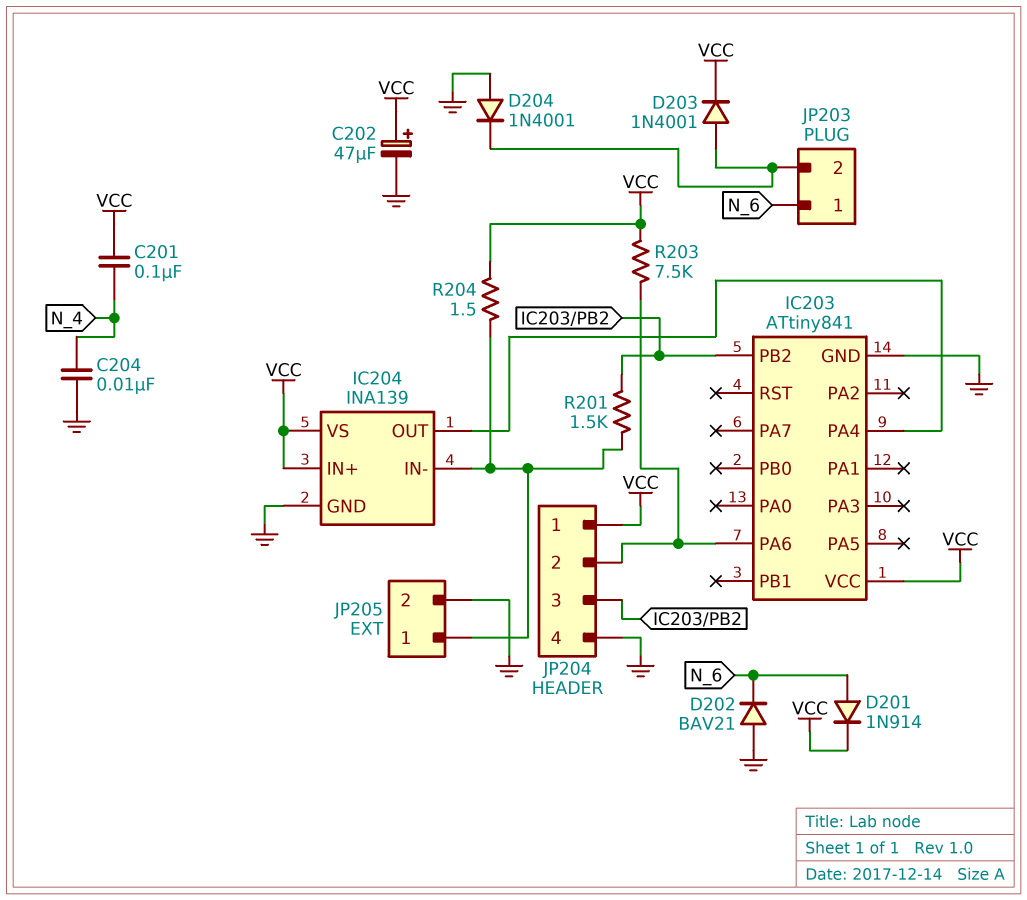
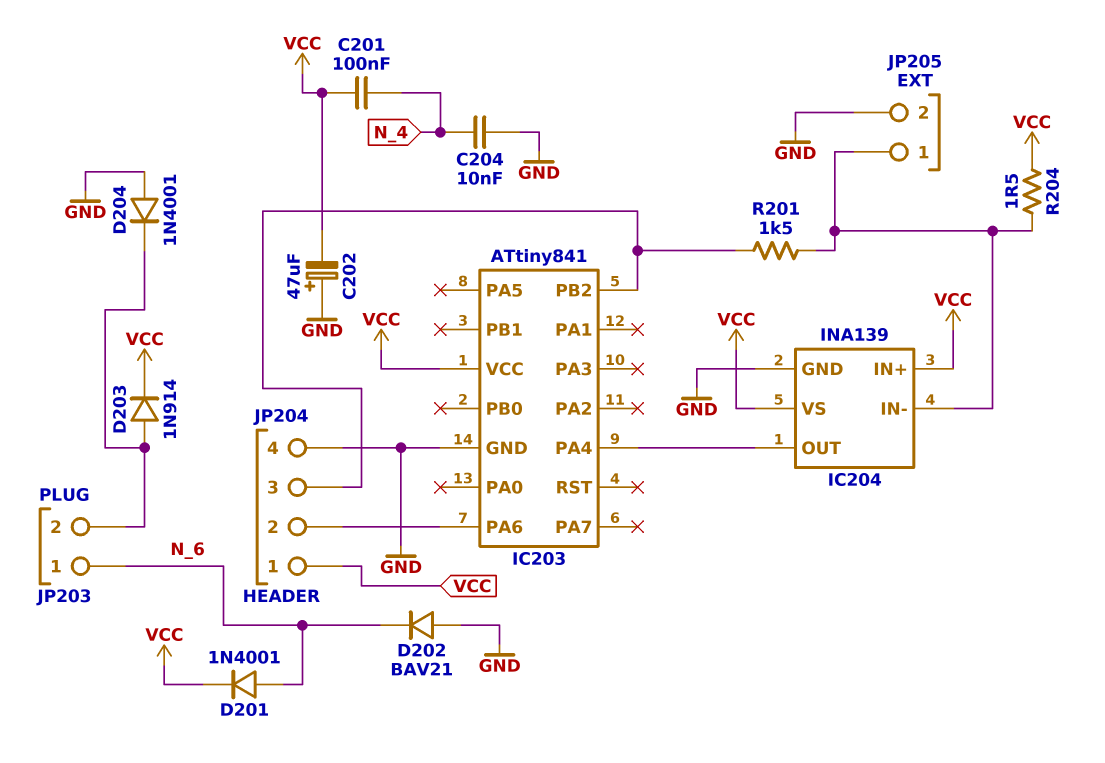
C202: 47uF (plus VCC, minus GND) -> 47uF (plus GND, minus VCC)
D201: diode 1N914 (A N_6, K VCC) -> diode 1N4001 (A N_6, K VCC)
D203: diode 1N4001 (A JP203/2, K VCC) -> diode 1N914 (A JP203/2, K VCC)
R203: 7.5k (IC203/PA6, VCC) -> none

